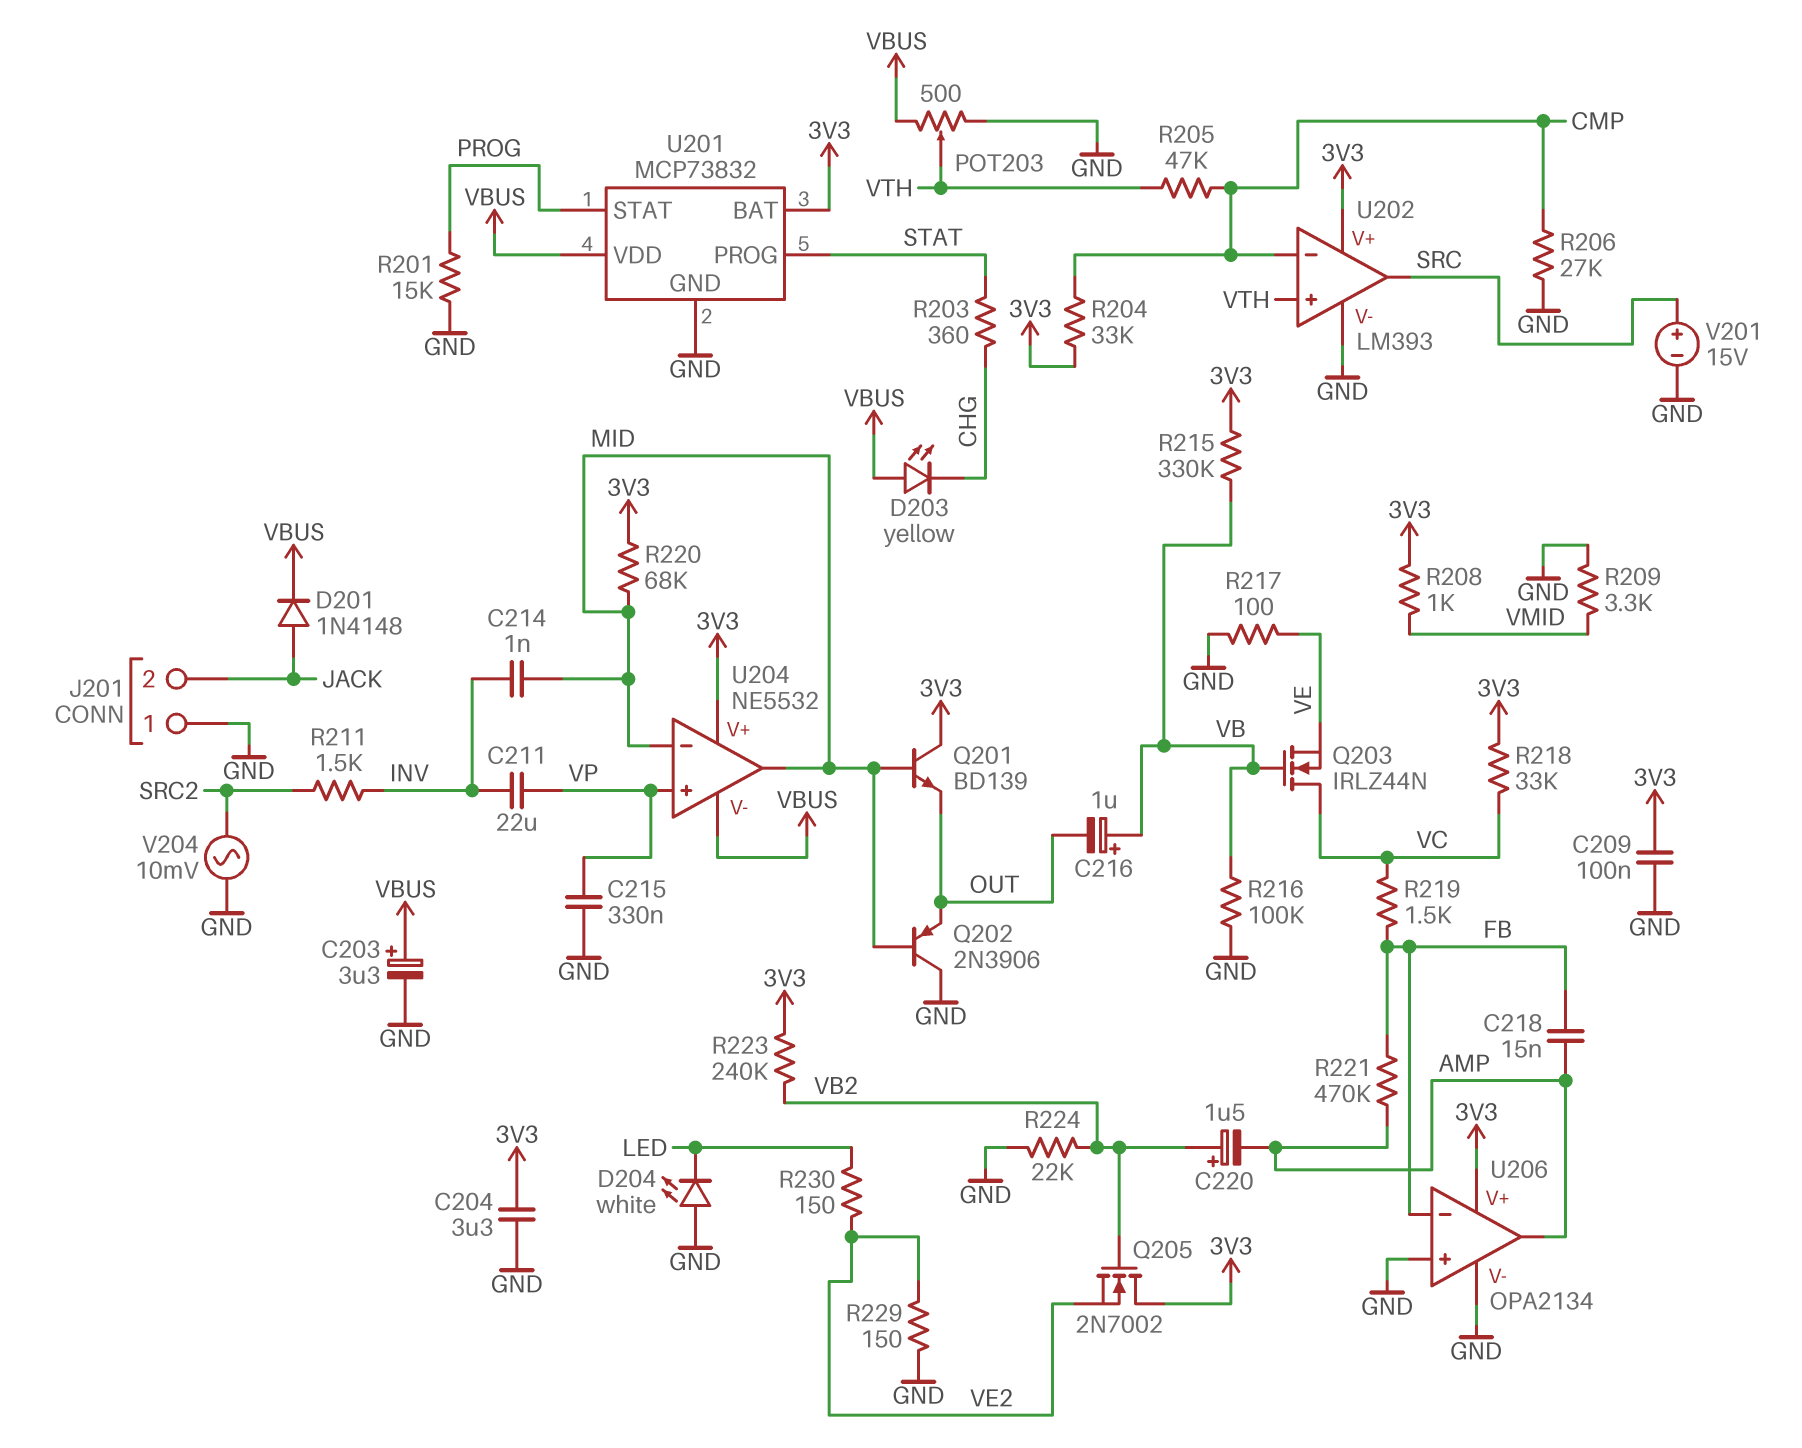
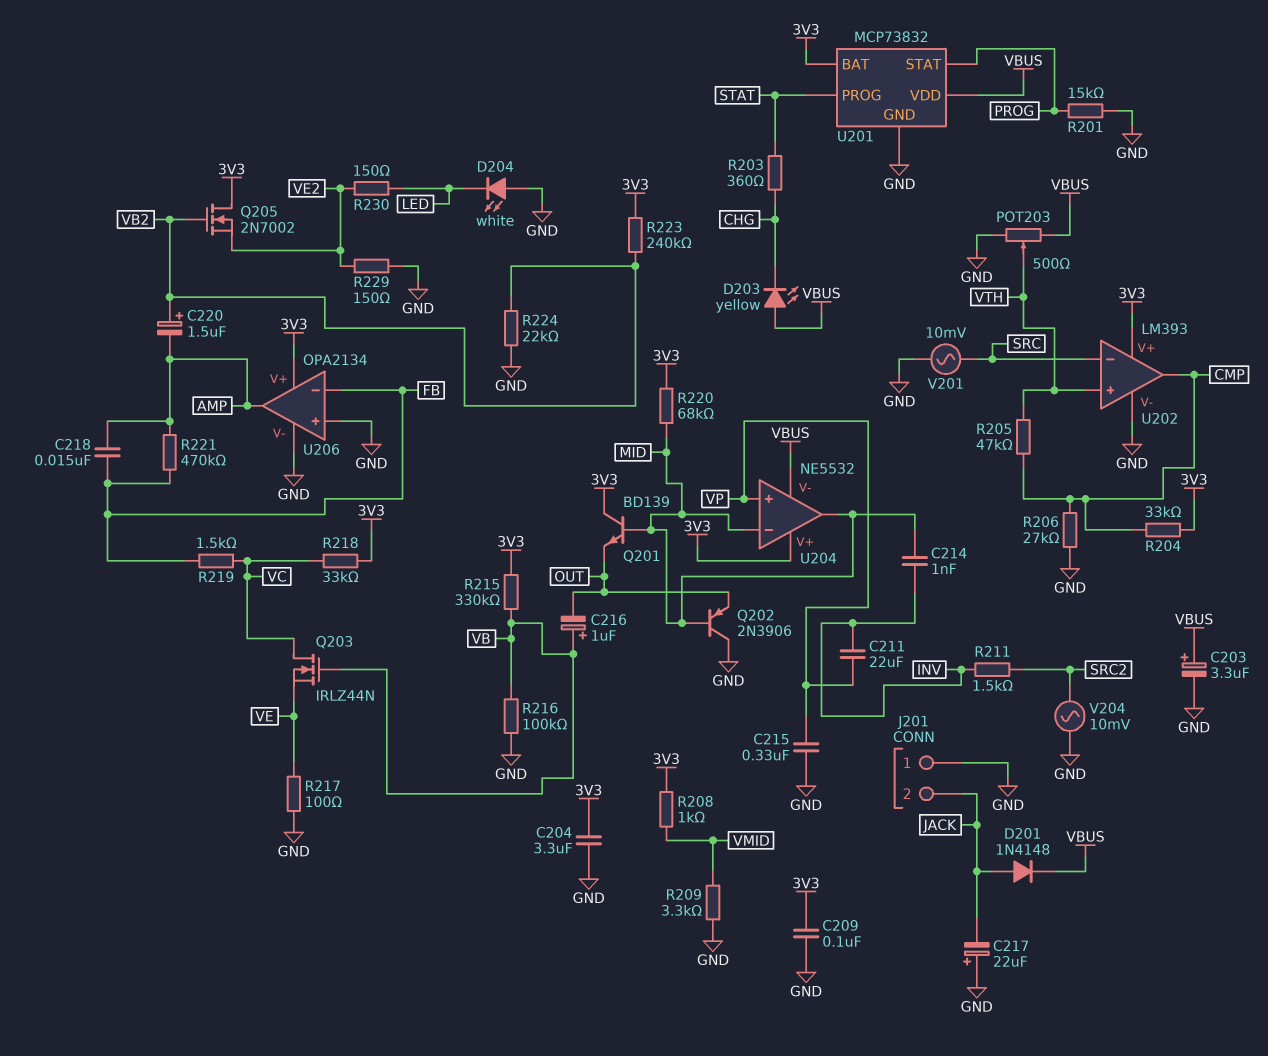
C217: none -> 22uF (plus GND, minus JACK)
U202 pin in-: CMP -> SRC
U202 pin out: SRC -> CMP
V201: 15V (plus SRC, minus GND) -> AC 10mV (GND, SRC)

